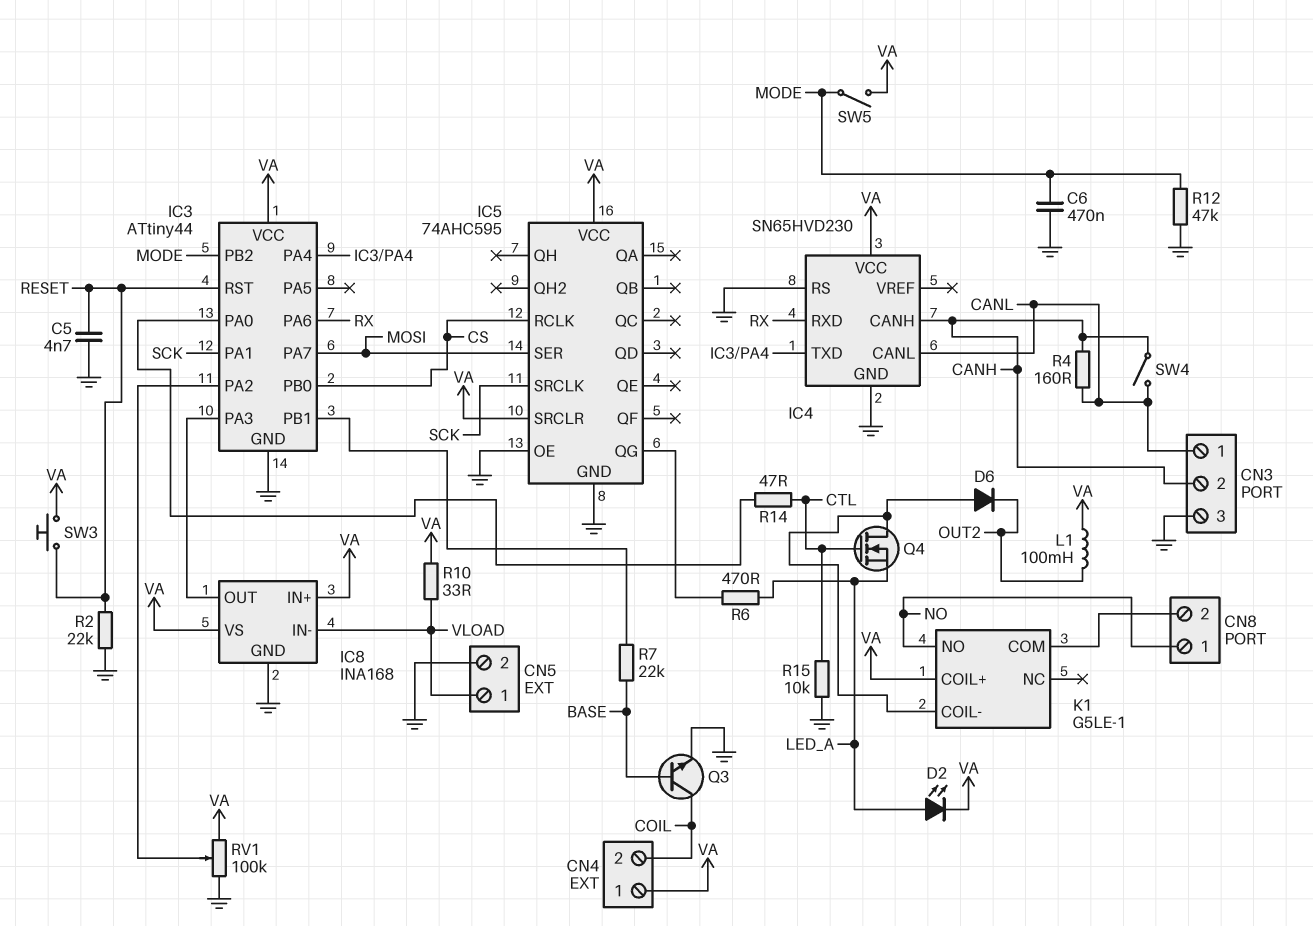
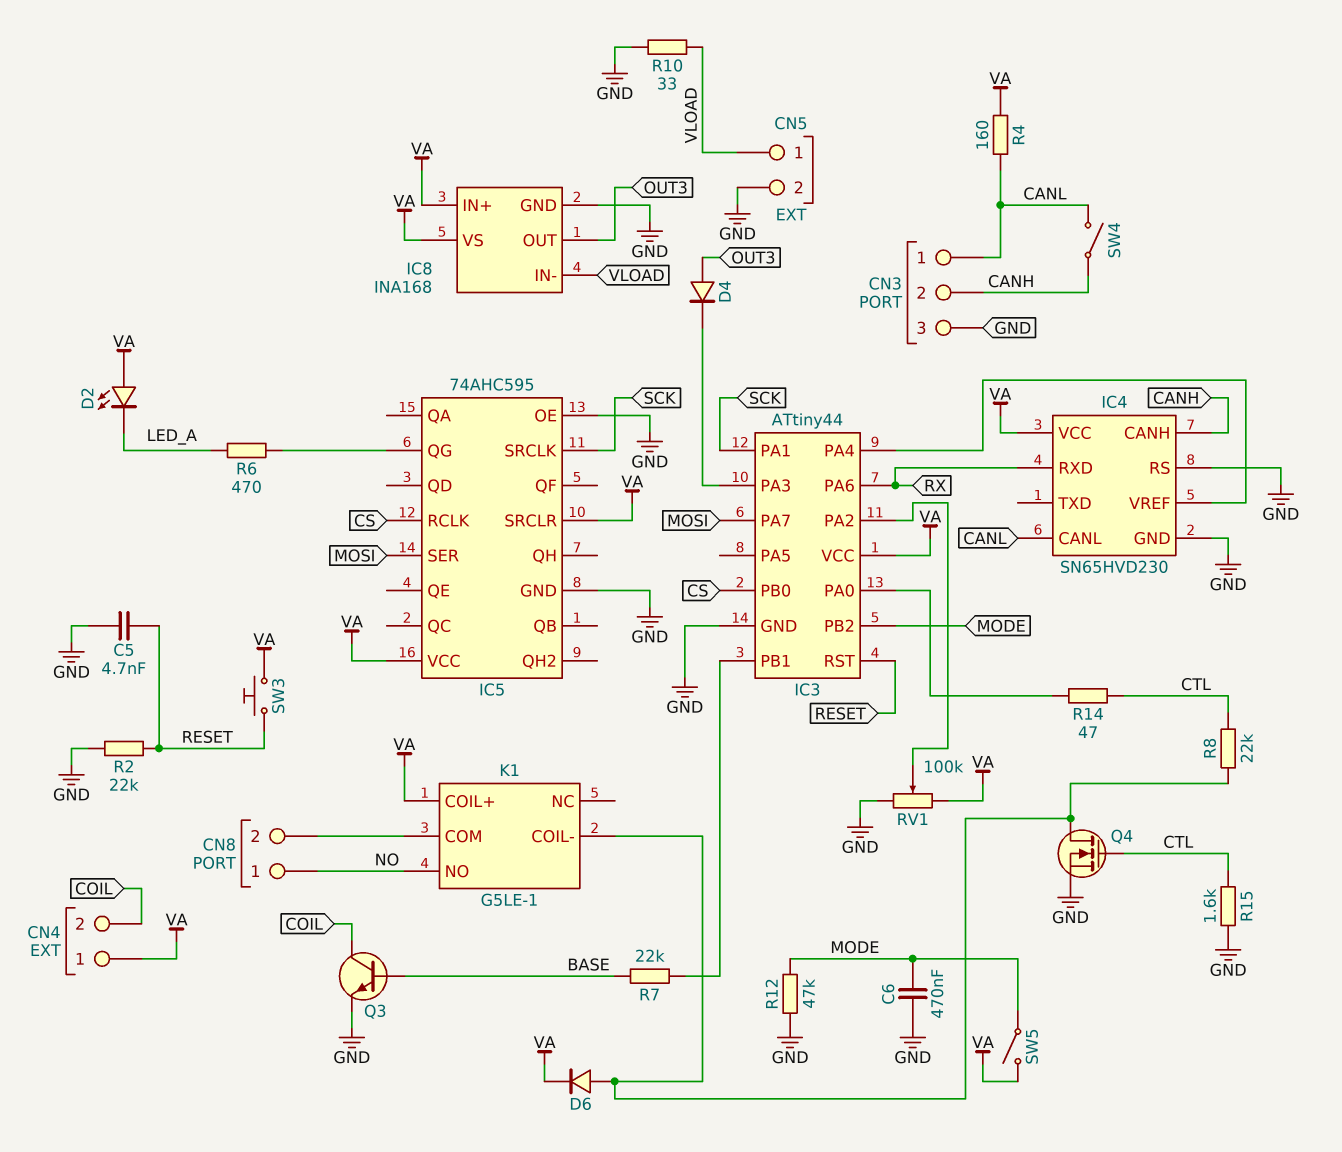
D2: LED (A LED_A, K VA) -> LED (A VA, K LED_A)
D4: none -> diode (A OUT3, K IC3/PA3)
D6: diode (A K1/COIL-, K OUT2) -> diode (A K1/COIL-, K VA)
IC4 pin TXD: IC3/PA4 -> none
IC4 pin VREF: none -> IC3/PA4
IC8 pin OUT: IC3/PA3 -> OUT3
L1: 100mH (OUT2, VA) -> none
Q4: NMOS (G CTL, D K1/COIL-, S LED_A) -> NMOS (G CTL, D K1/COIL-, S GND)
R4: 160 (CANH, CANL) -> 160 (CANL, VA)
R8: none -> 22k (CTL, K1/COIL-)
R10: 33 (VA, VLOAD) -> 33 (GND, VLOAD)
R15: 10k (CTL, GND) -> 1.6k (CTL, GND)

